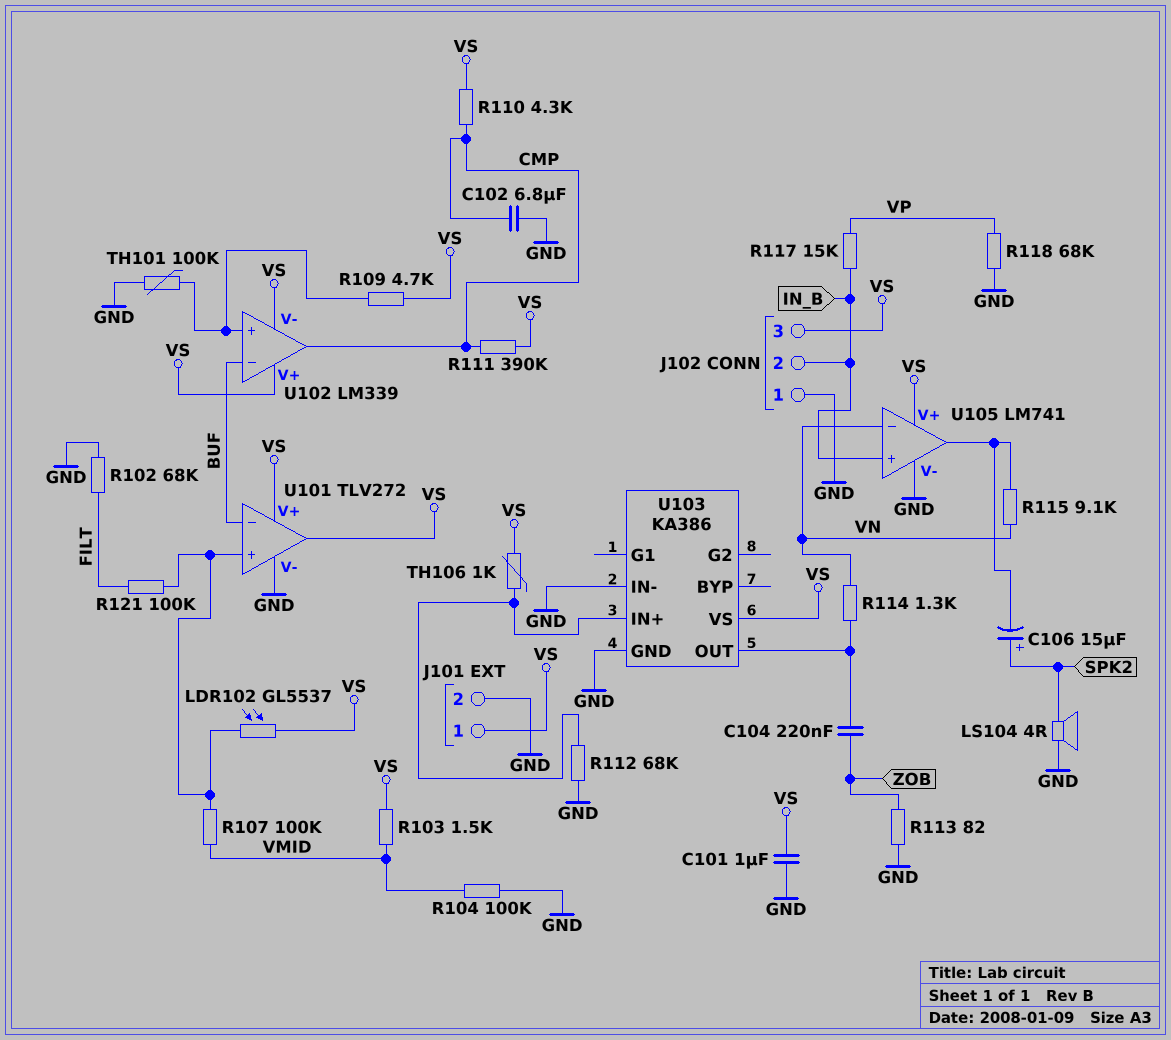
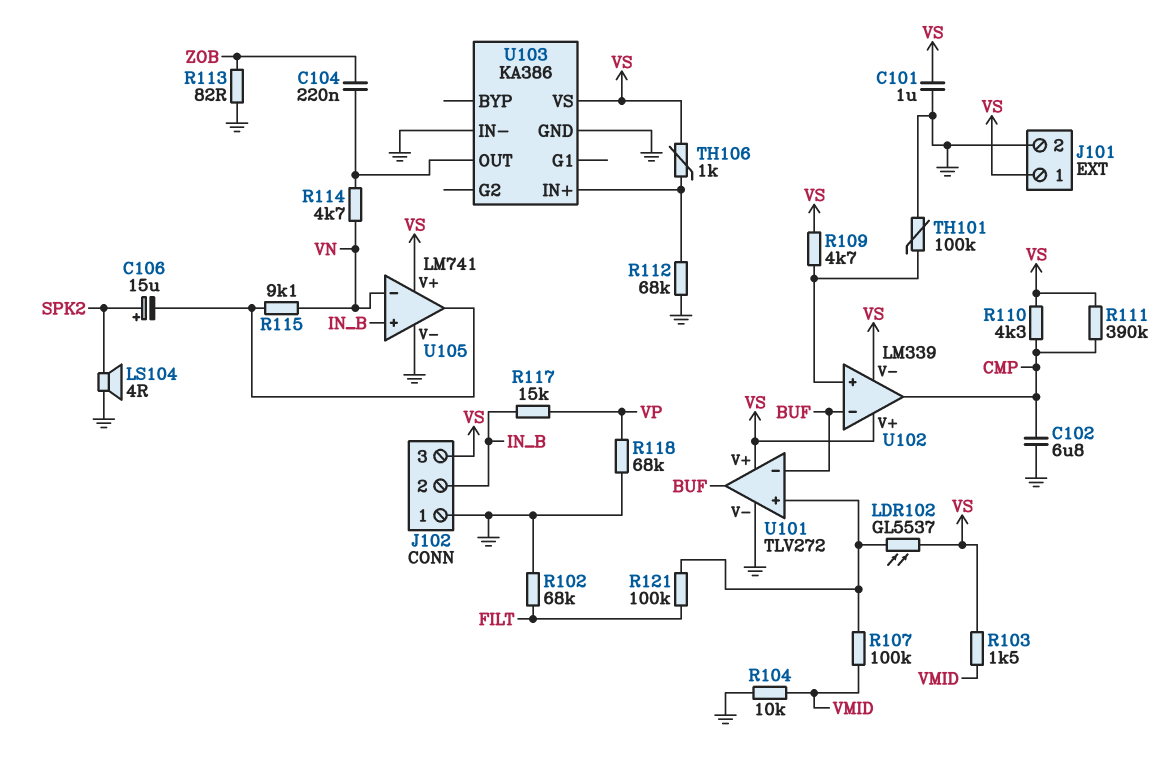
R104: 100k (GND, VMID) -> 10k (GND, VMID)
R114: 1.3k (U103/OUT, VN) -> 4.7k (U103/OUT, VN)
U101 pin out: VS -> BUF

